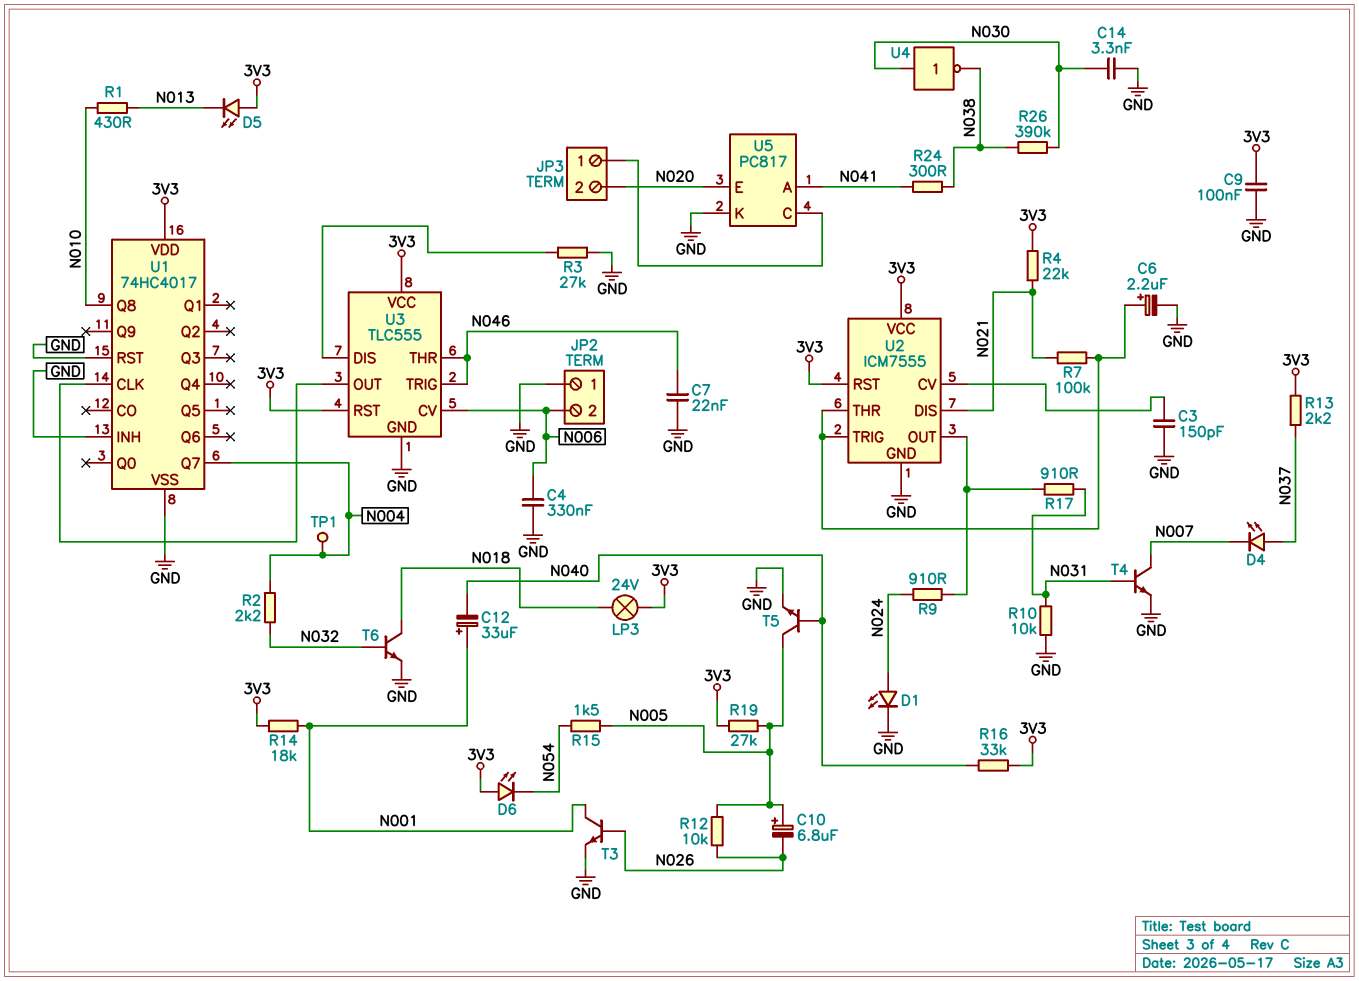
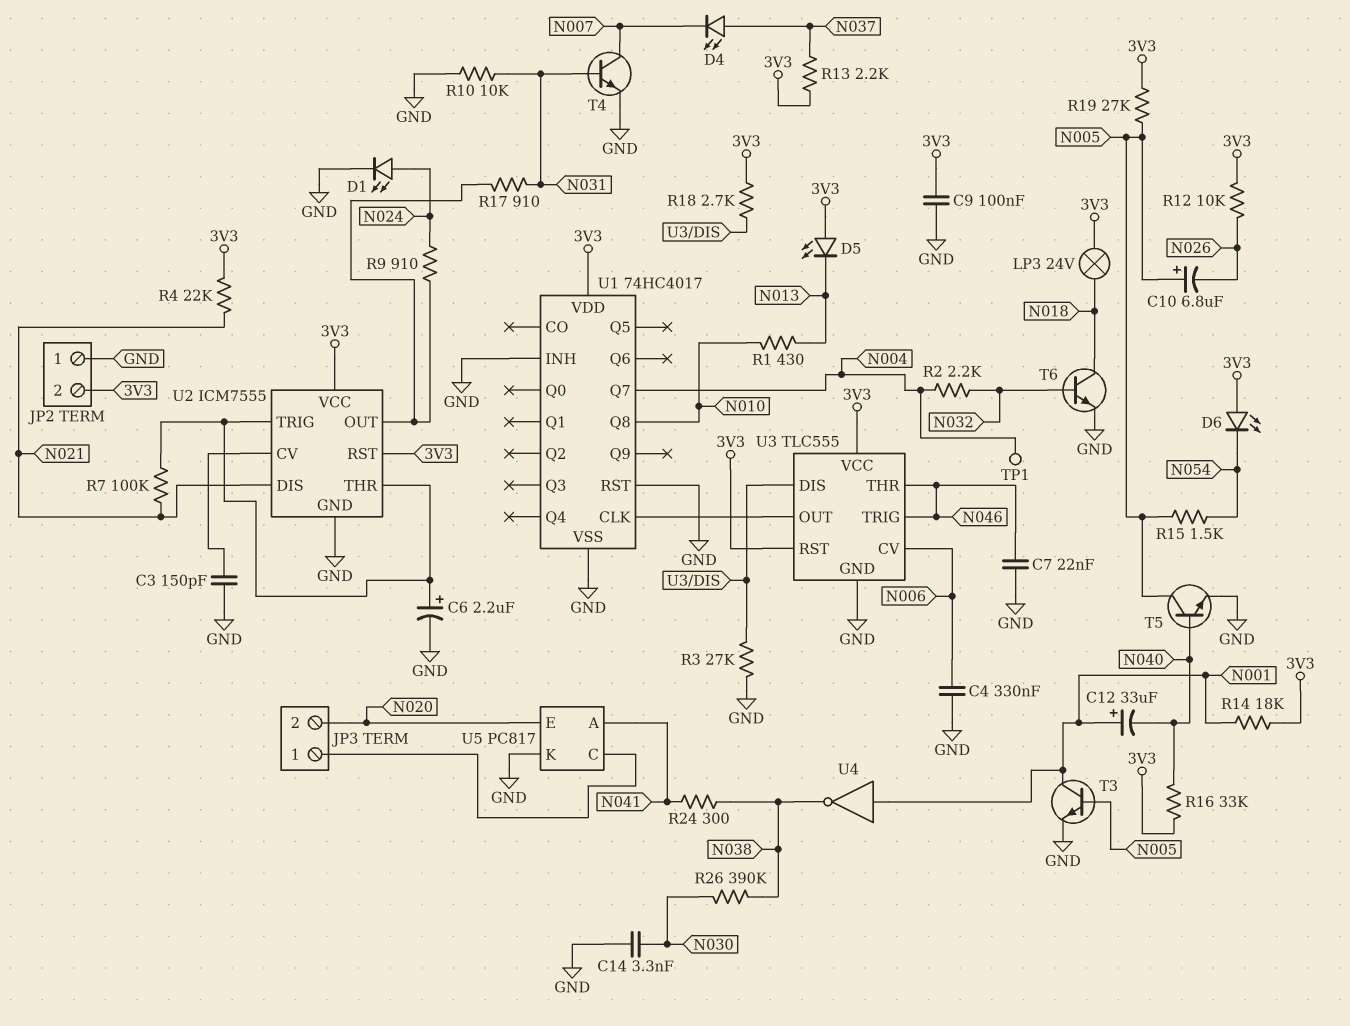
JP2 pin 2: N006 -> 3V3
R12: 10k (N005, N026) -> 10k (3V3, N026)
R18: none -> 2.7k (3V3, U3/DIS)
T3: NPN (B N026, C N001, E GND) -> NPN (B N005, C N001, E GND)
U4: NOT (in N030, out N038) -> NOT (in N001, out N038)

